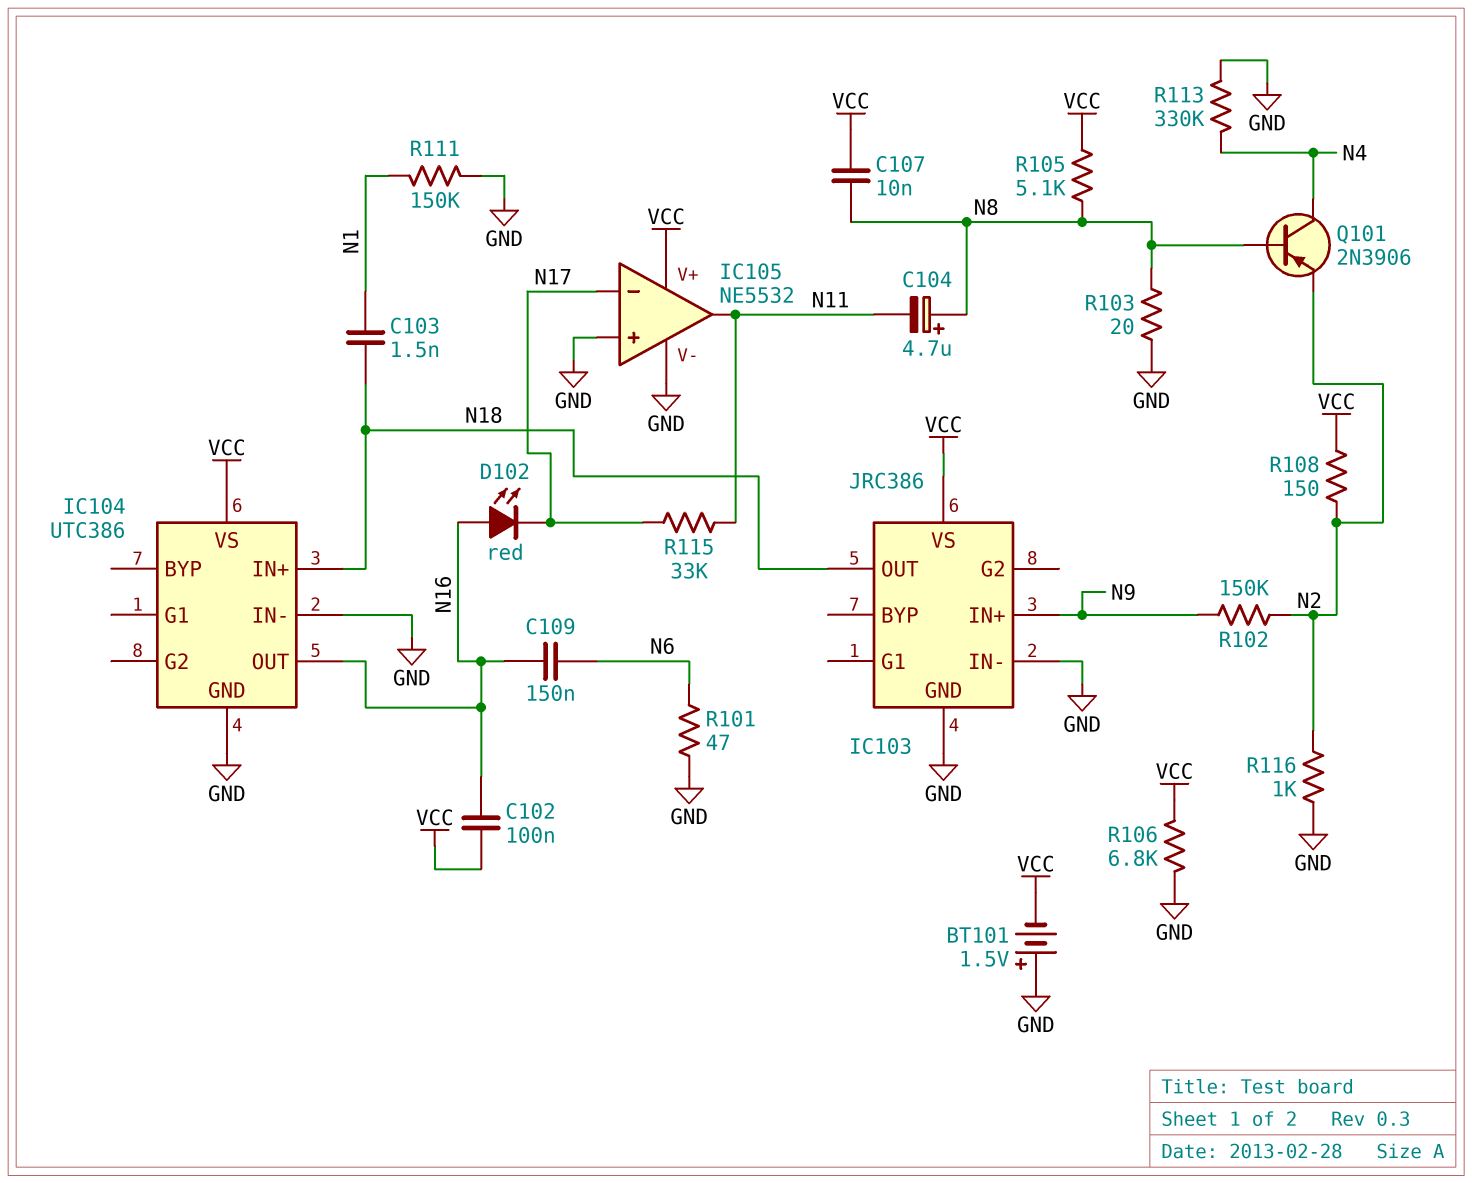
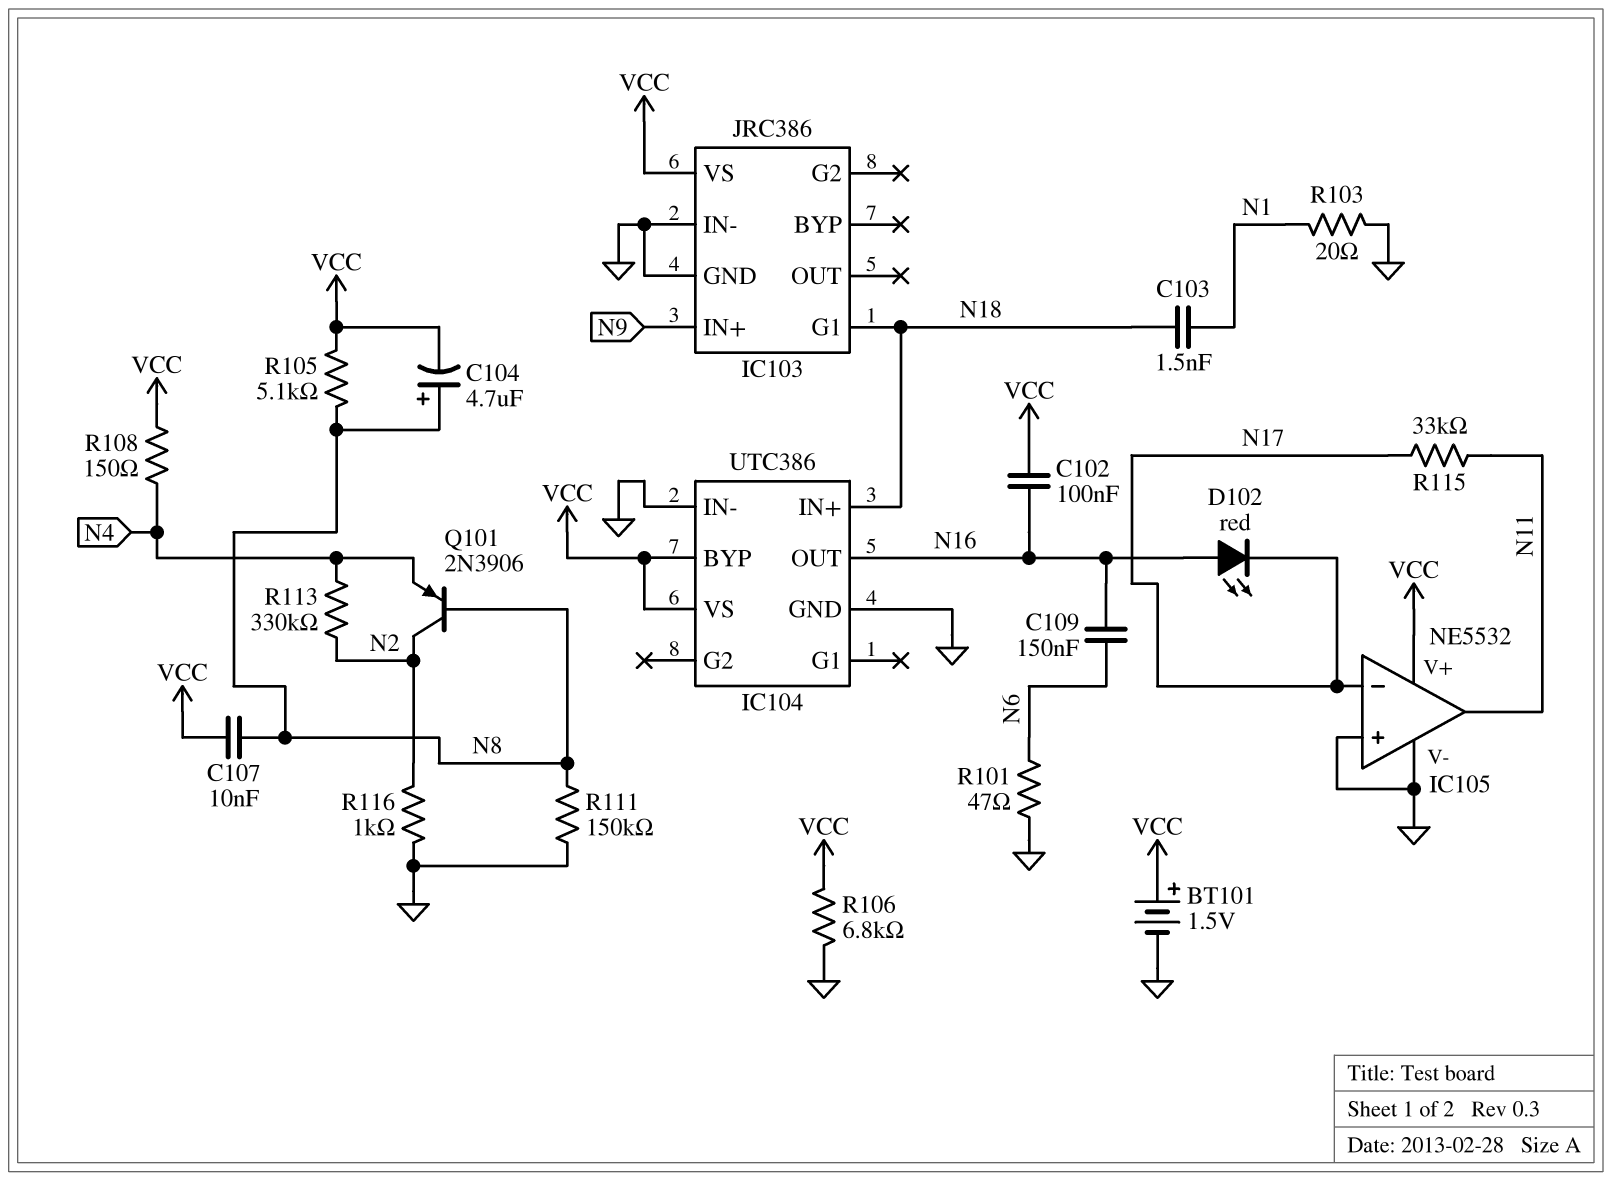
BT101: 1.5V (plus GND, minus VCC) -> 1.5V (plus VCC, minus GND)
C104: 4.7uF (plus N8, minus N11) -> 4.7uF (plus N8, minus VCC)
IC103 pin G1: none -> N18
IC103 pin OUT: N18 -> none
IC104 pin BYP: none -> VCC
Q101: PNP 2N3906 (B N8, C N4, E N2) -> PNP 2N3906 (B N8, C N2, E N4)
R102: 150k (N2, N9) -> none
R103: 20 (GND, N8) -> 20 (GND, N1)
R108: 150 (N2, VCC) -> 150 (N4, VCC)
R111: 150k (GND, N1) -> 150k (GND, N8)
R113: 330k (GND, N4) -> 330k (N2, N4)

